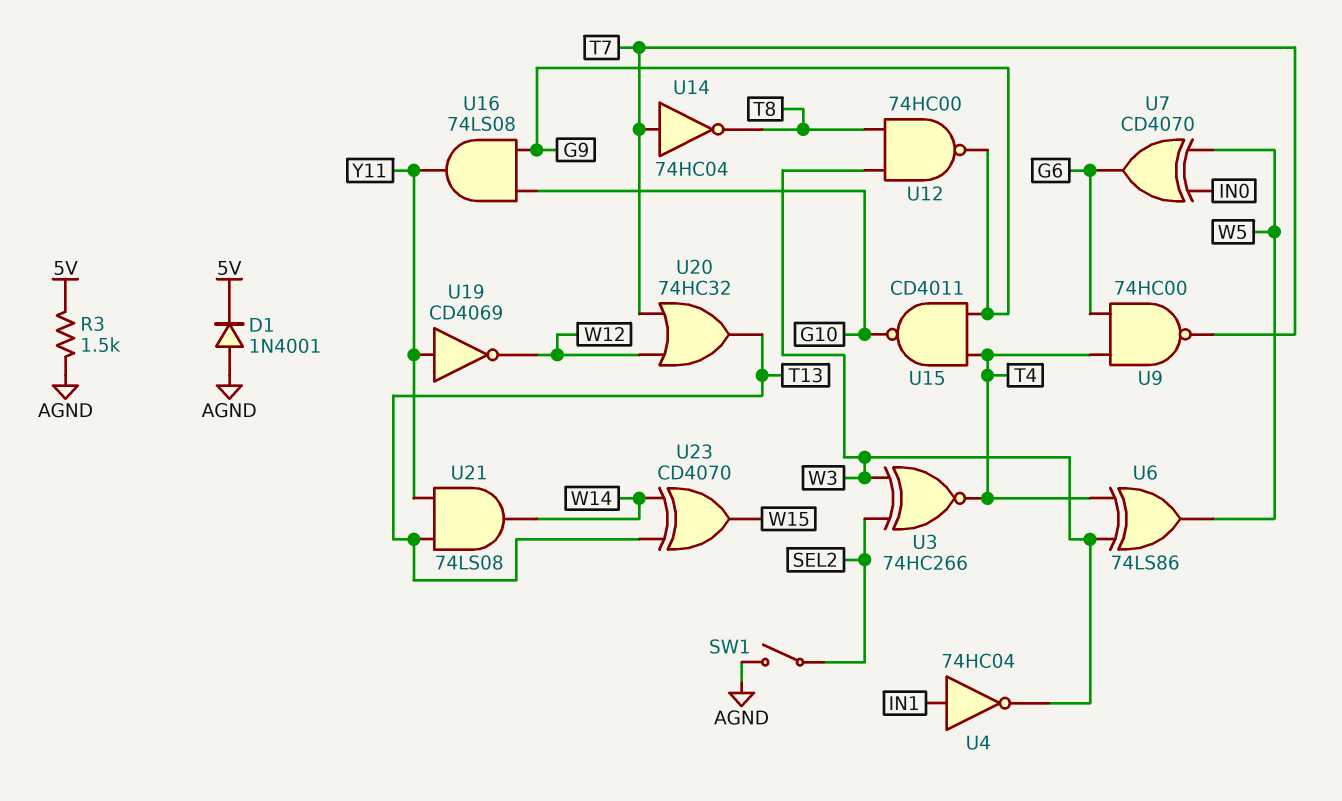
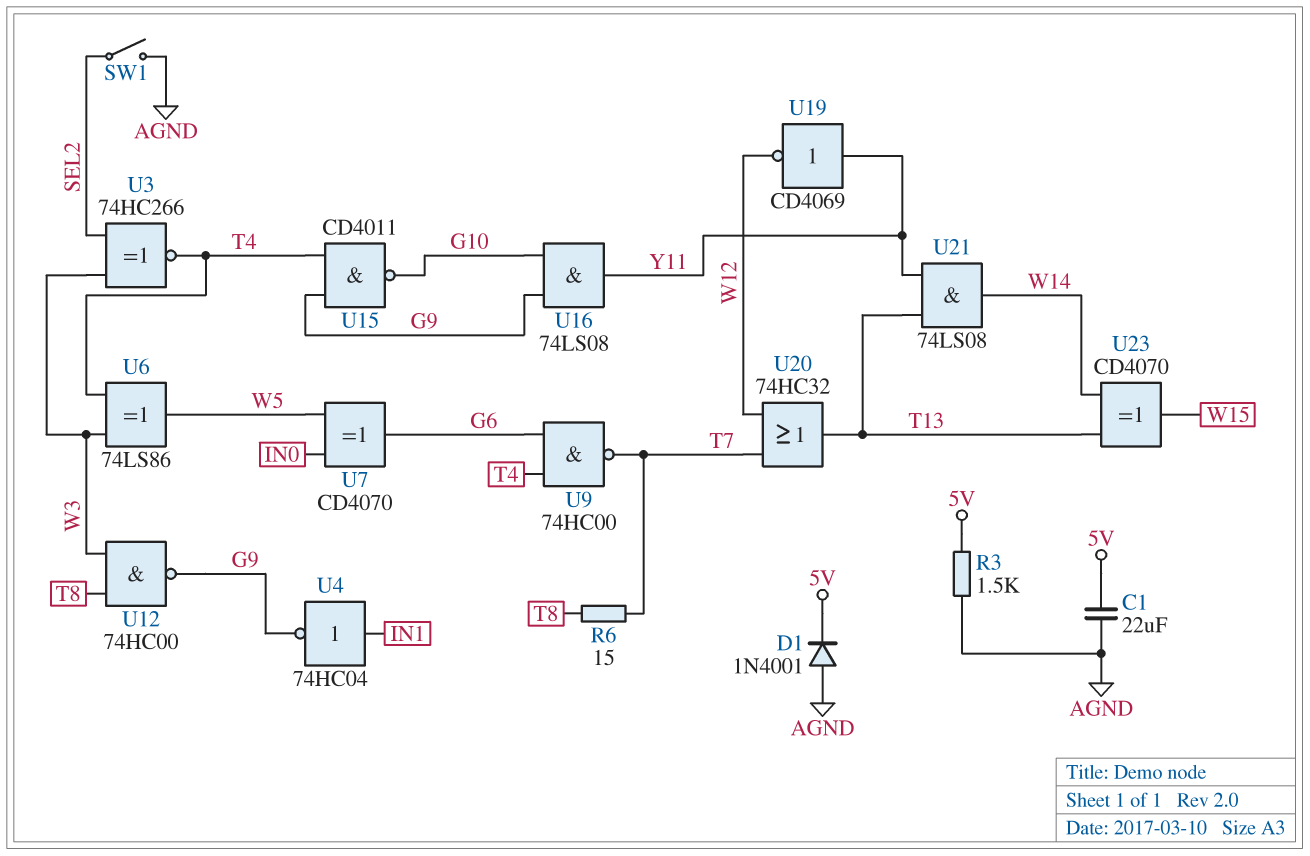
C1: none -> 22uF (5V, AGND)
R6: none -> 15 (T7, T8)
U4: NOT 74HC04 (in IN1, out W3) -> NOT 74HC04 (in IN1, out G9)
U14: NOT 74HC04 (in T7, out T8) -> none

